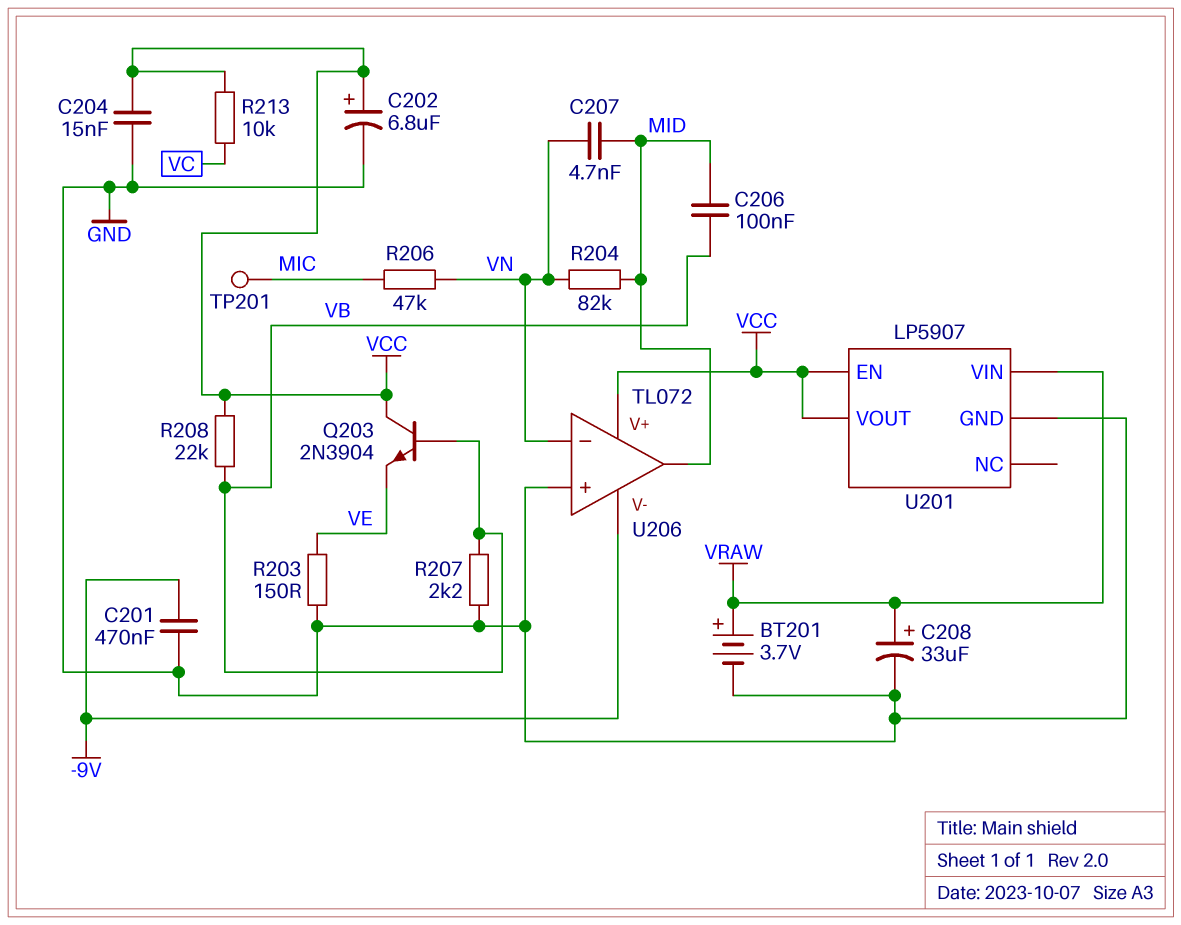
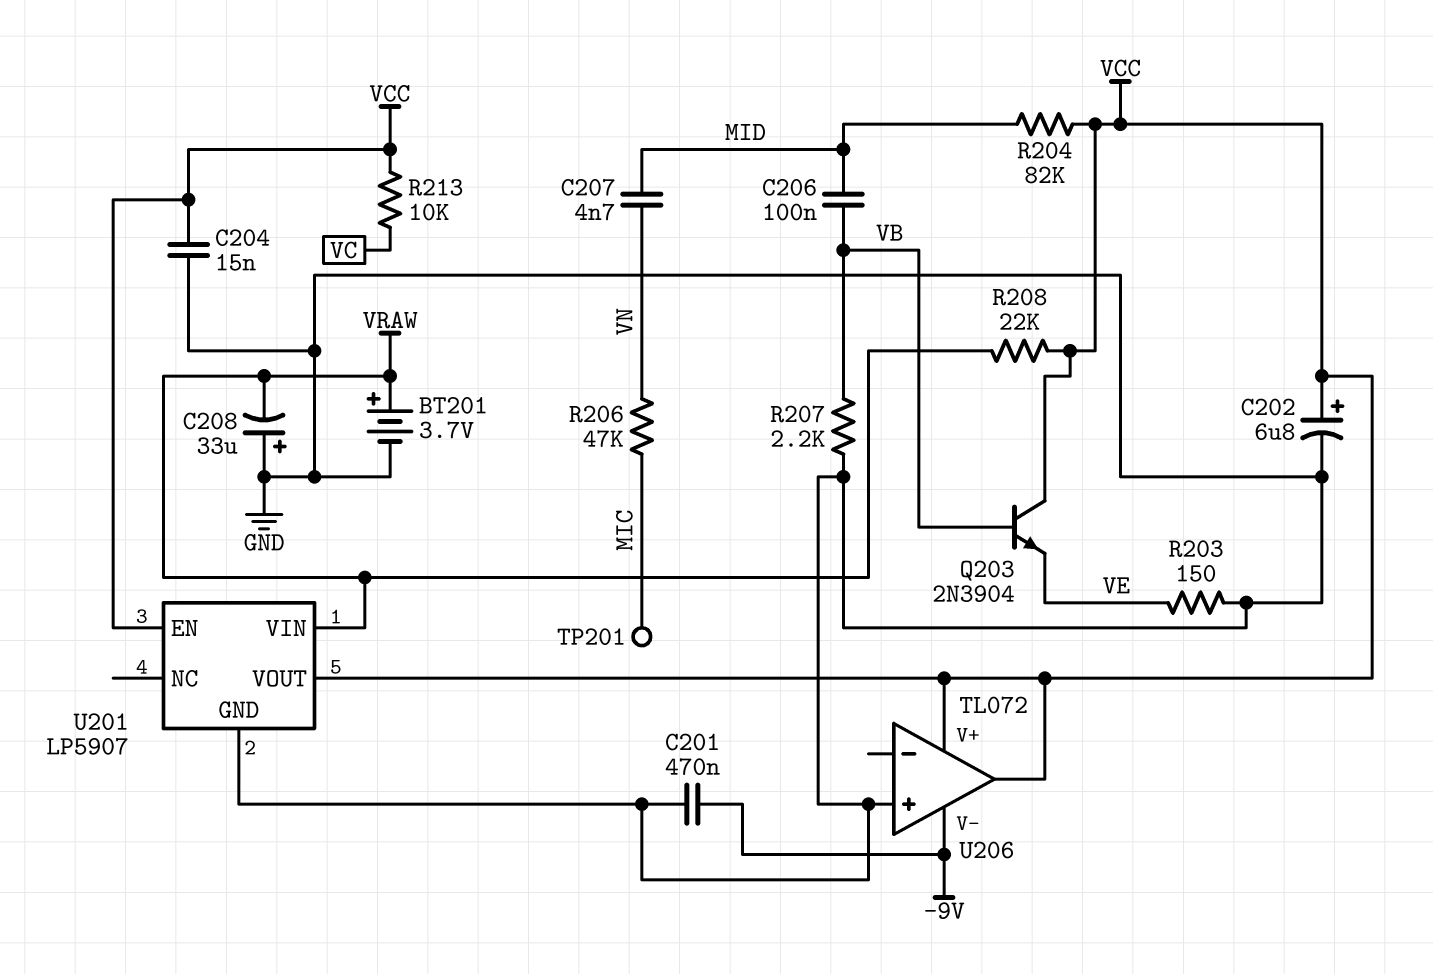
C208: 33uF (plus VRAW, minus GND) -> 33uF (plus GND, minus VRAW)
R204: 82k (MID, VN) -> 82k (MID, VCC)
R208: 22k (VB, VCC) -> 22k (VCC, VRAW)
U206 pin in-: VN -> none
U206 pin out: MID -> VCC

